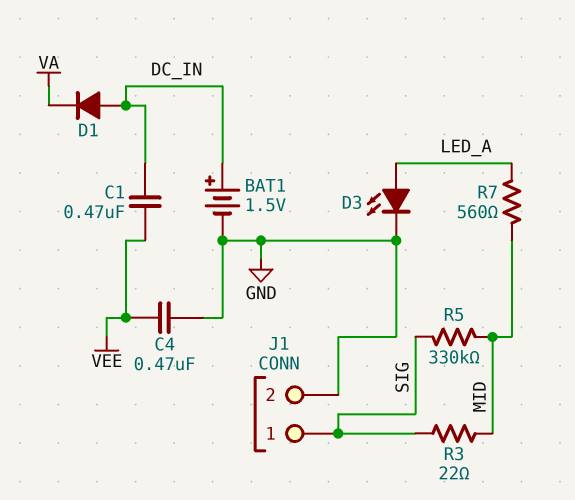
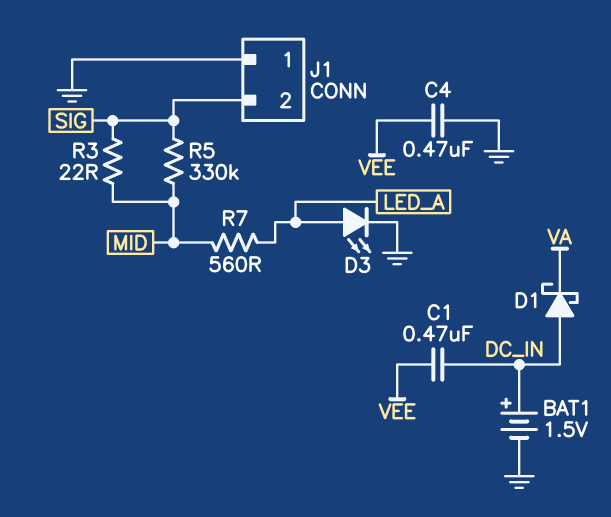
D1: diode (A DC_IN, K VA) -> schottky (A DC_IN, K VA)
J1 pin 1: SIG -> GND
J1 pin 2: GND -> SIG

